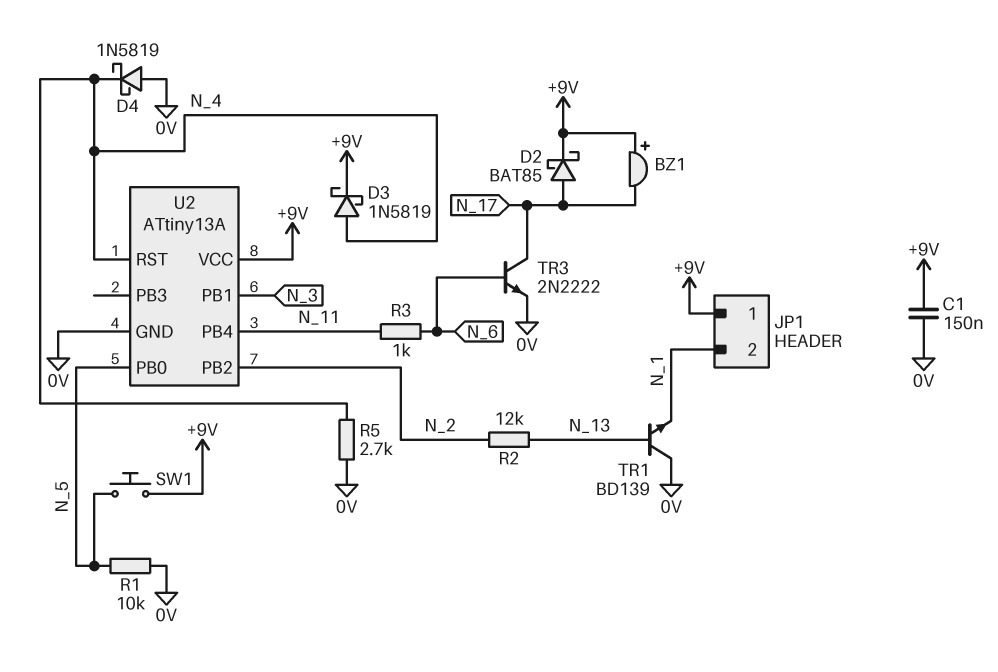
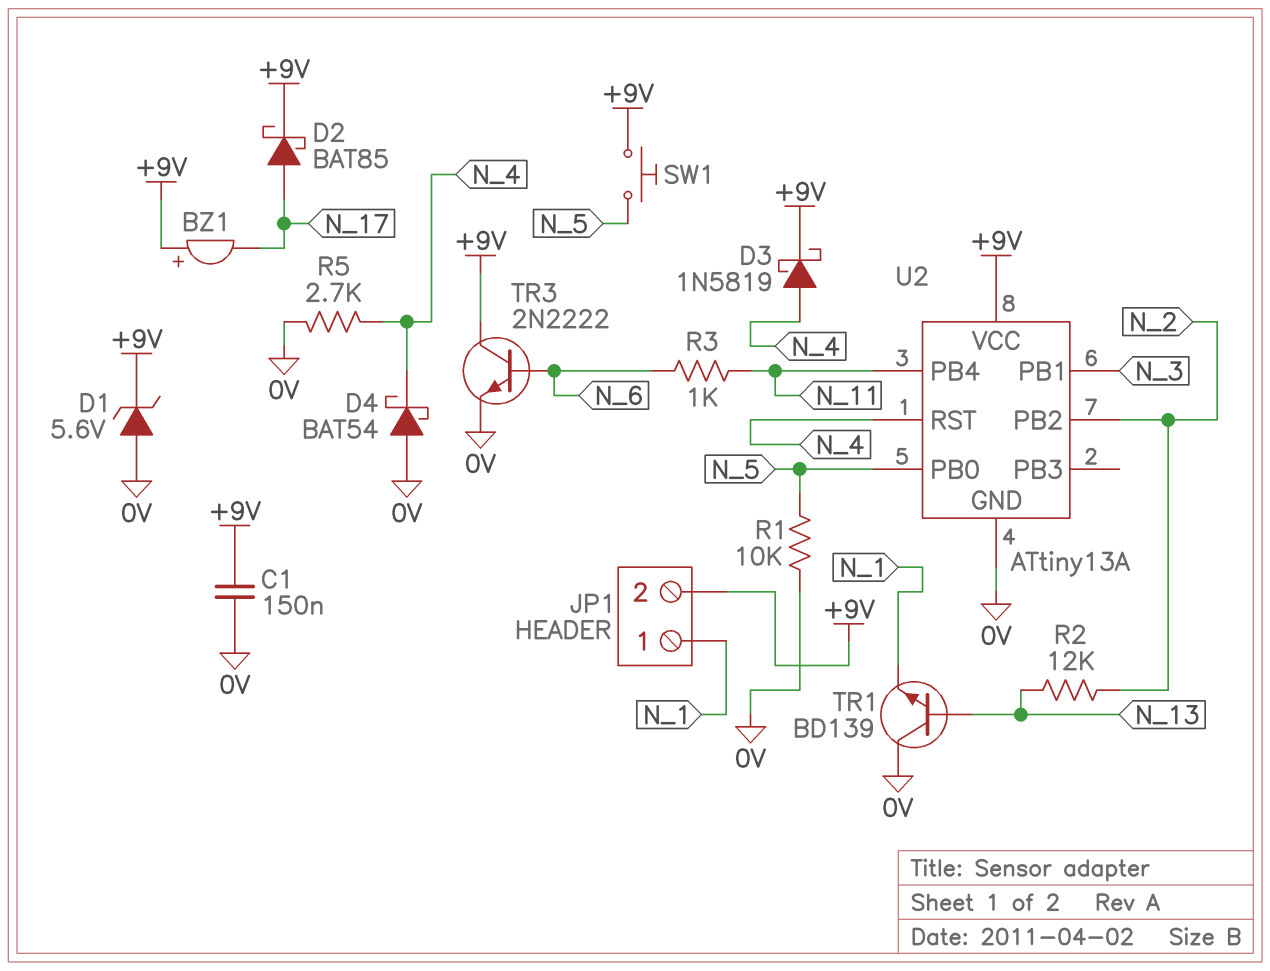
D1: none -> zener 5.6V (A 0V, K +9V)
D4: schottky 1N5819 (A 0V, K N_4) -> schottky BAT54 (A 0V, K N_4)
JP1 pin 1: +9V -> N_1
JP1 pin 2: N_1 -> +9V
TR3: NPN 2N2222 (B N_6, C N_17, E 0V) -> NPN 2N2222 (B N_6, C +9V, E 0V)

